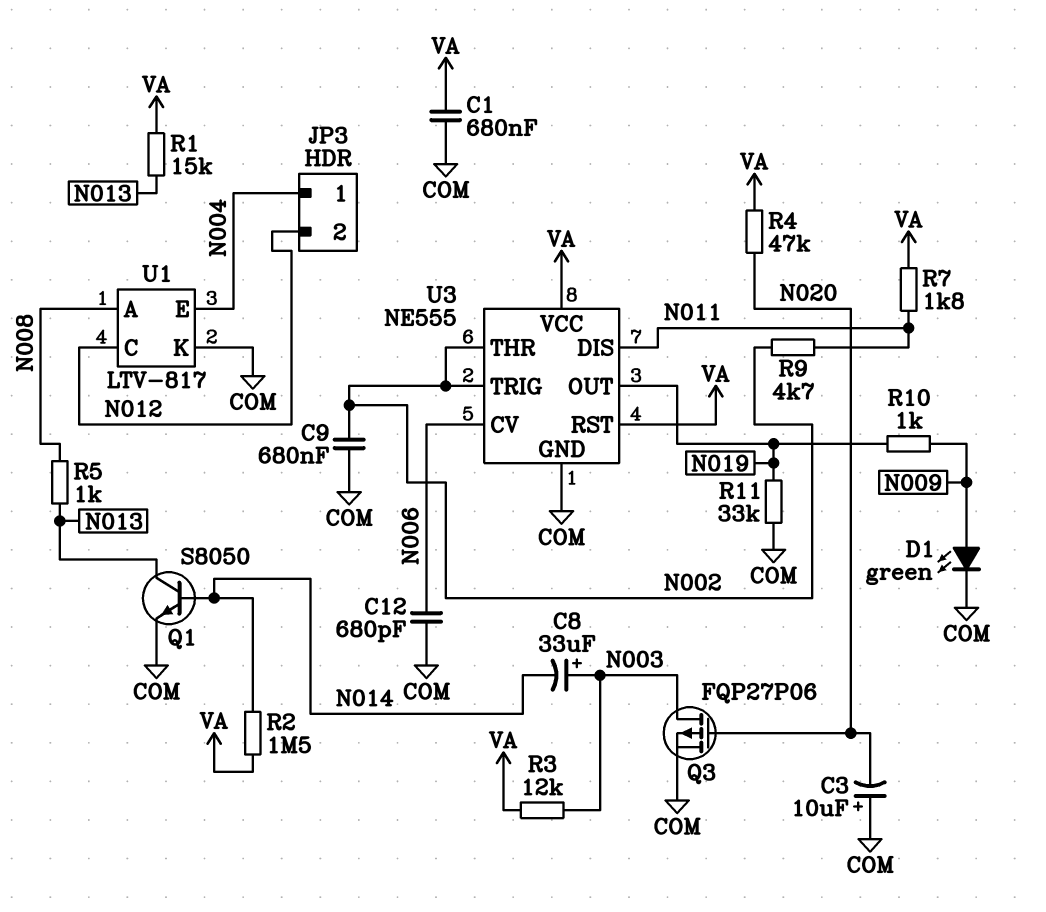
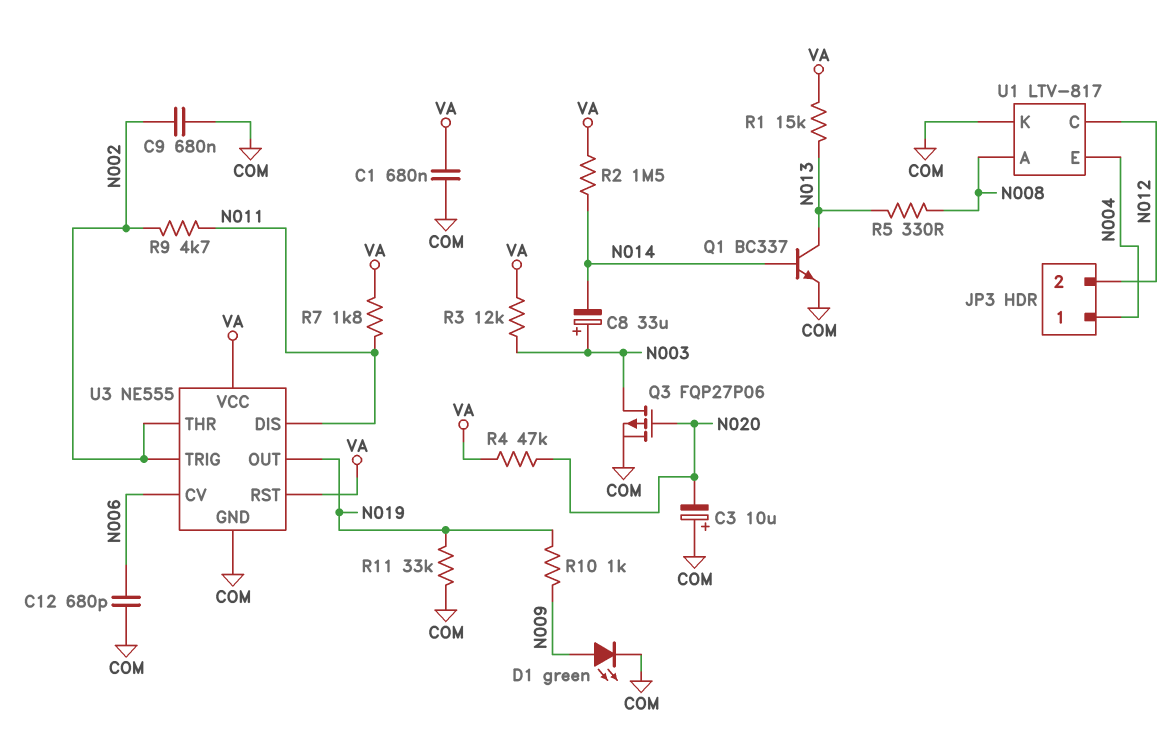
Q1: NPN S8050 (B N014, C N013, E COM) -> NPN BC337 (B N014, C N013, E COM)
R5: 1k (N008, N013) -> 330 (N008, N013)

